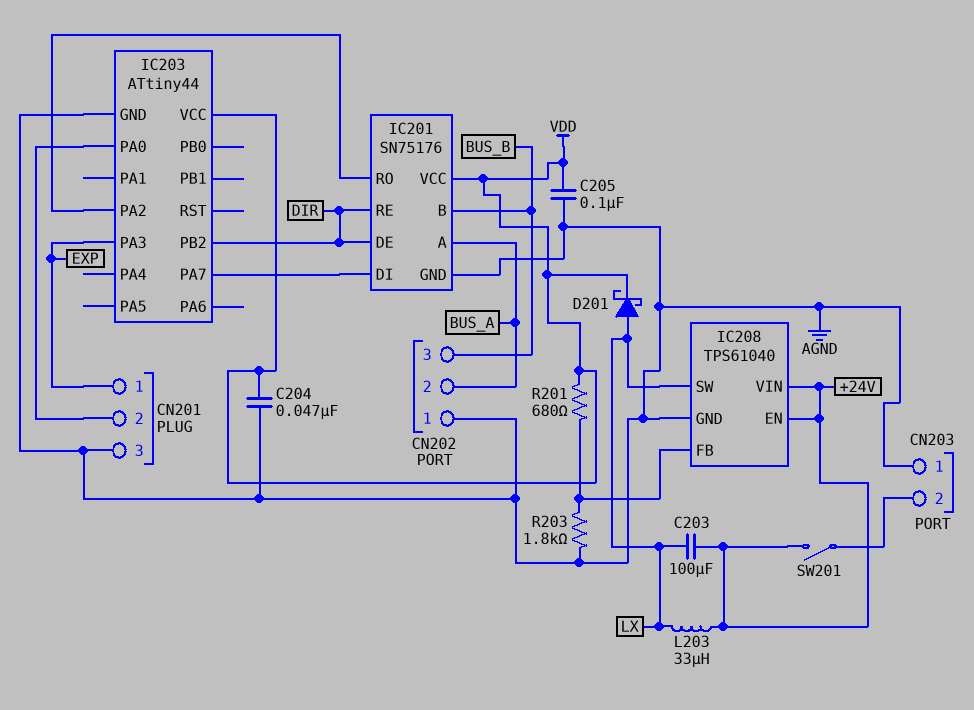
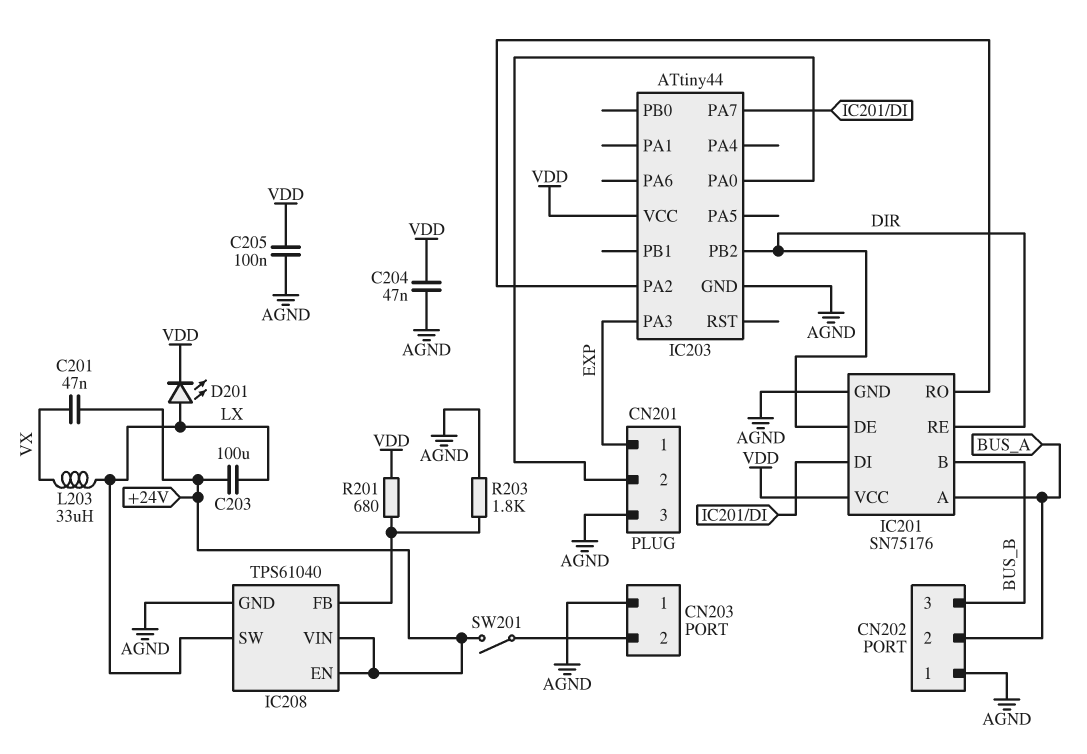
C201: none -> 47nF (+24V, VX)
D201: schottky (A LX, K VDD) -> LED (A LX, K VDD)
L203: 33uH (+24V, LX) -> 33uH (LX, VX)

